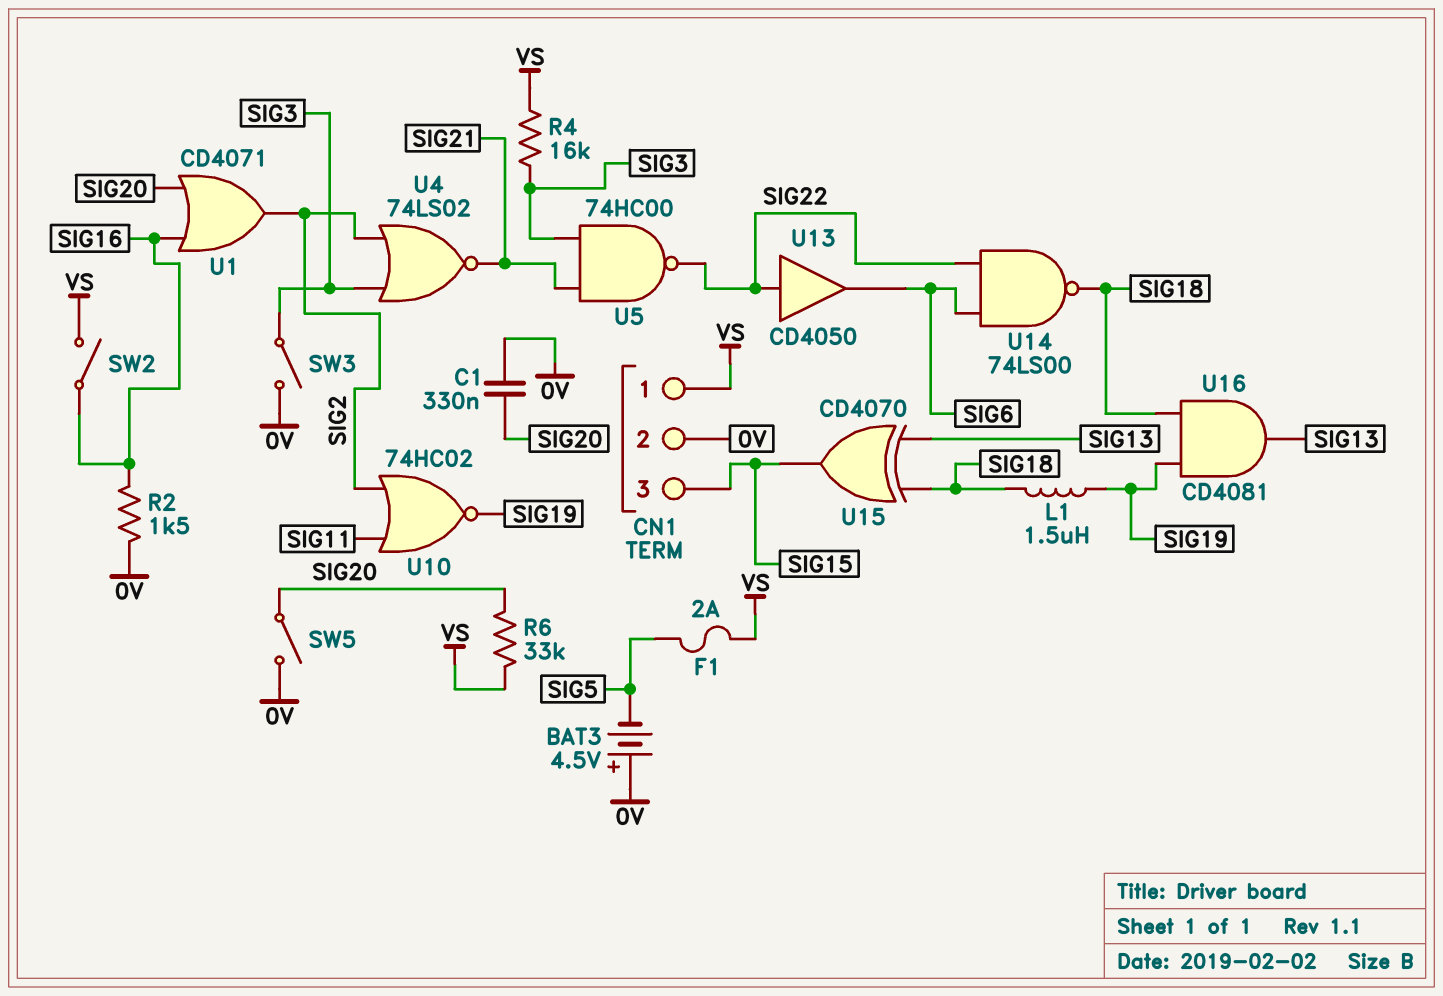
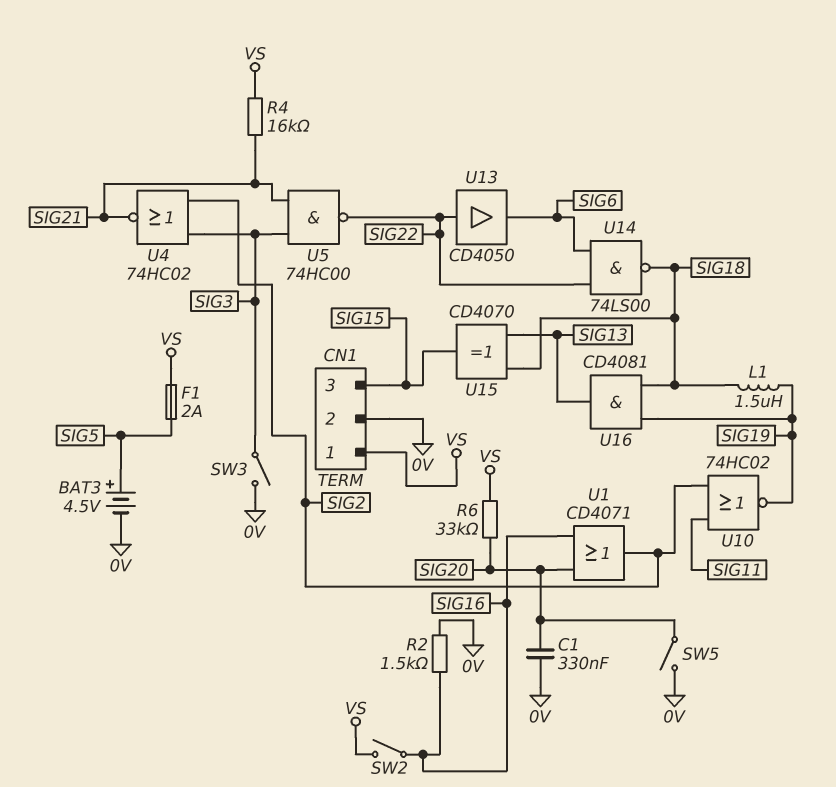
BAT3: 4.5V (plus 0V, minus SIG5) -> 4.5V (plus SIG5, minus 0V)
R4: 16k (SIG3, VS) -> 16k (SIG21, VS)
U4: NOR 74LS02 (in SIG2, in SIG3, out SIG21) -> NOR 74HC02 (in SIG2, in SIG3, out SIG21)

